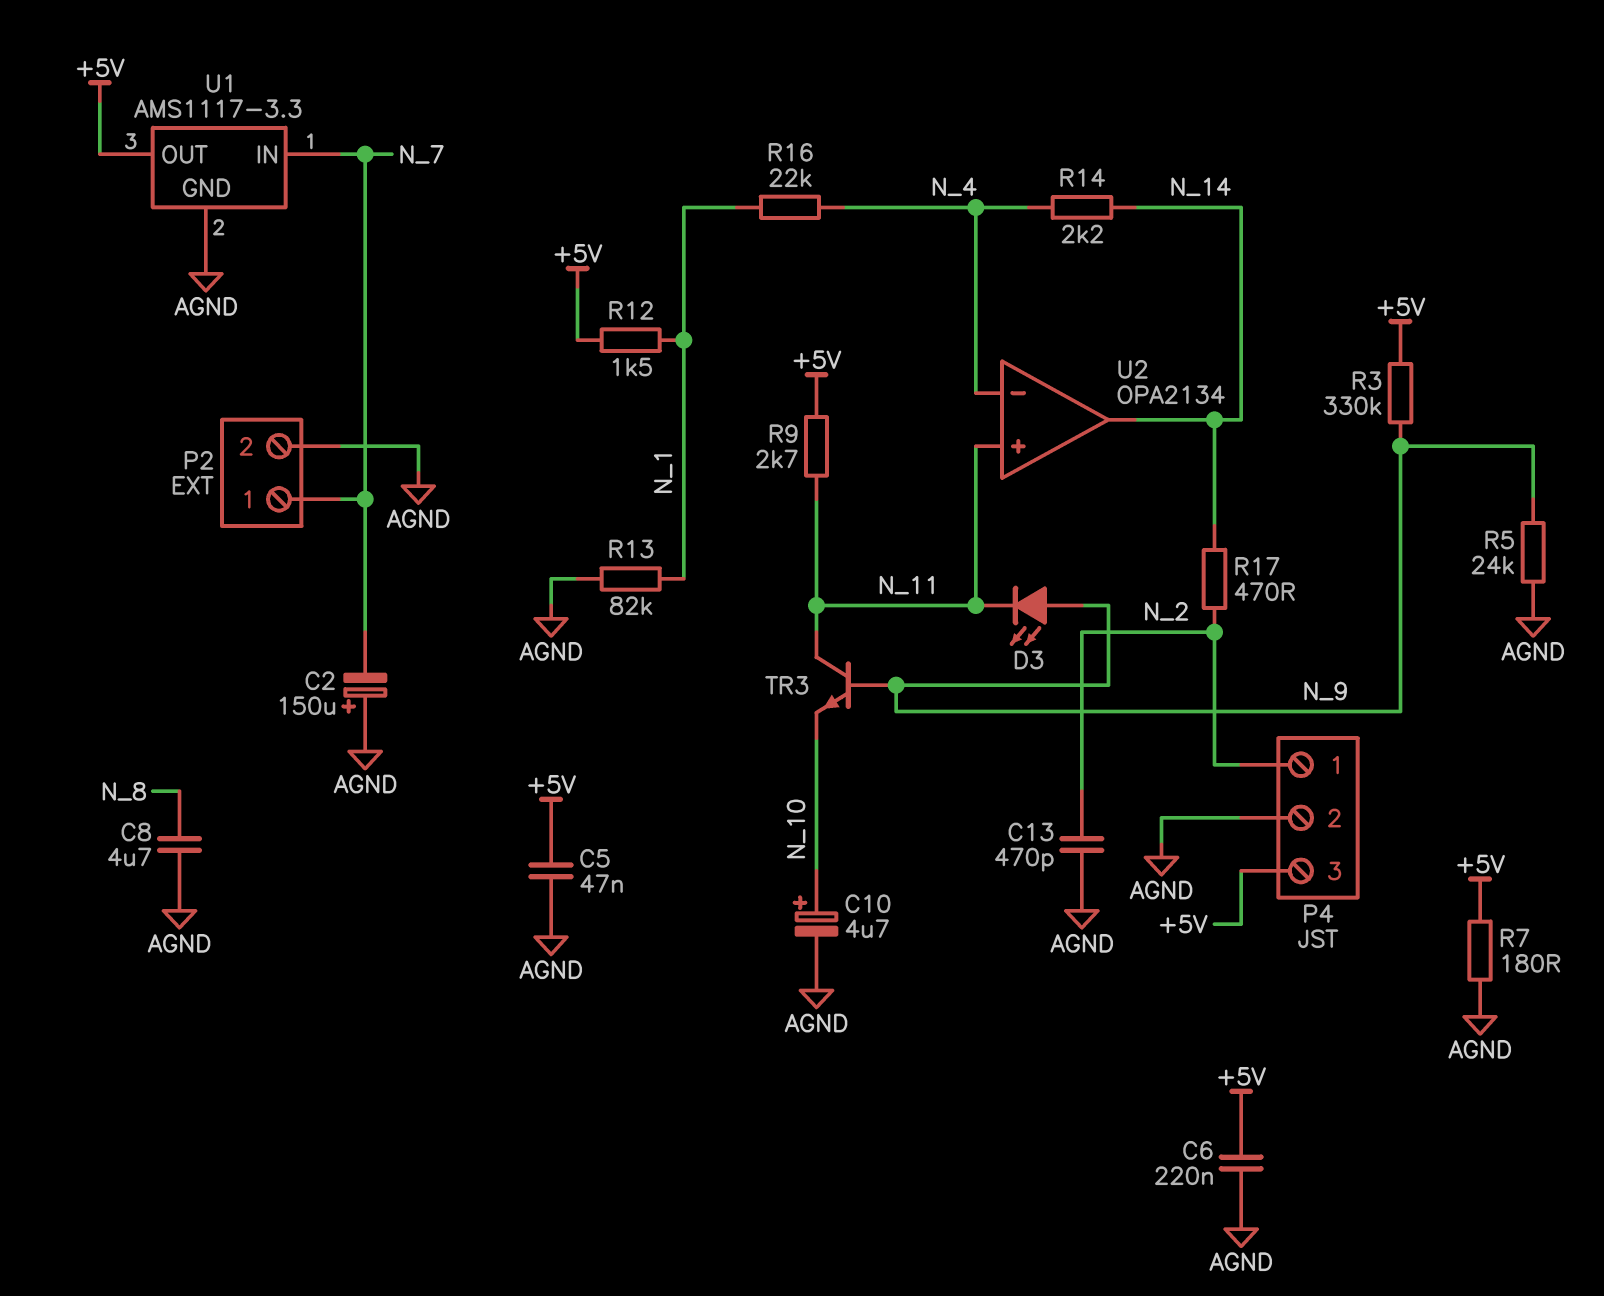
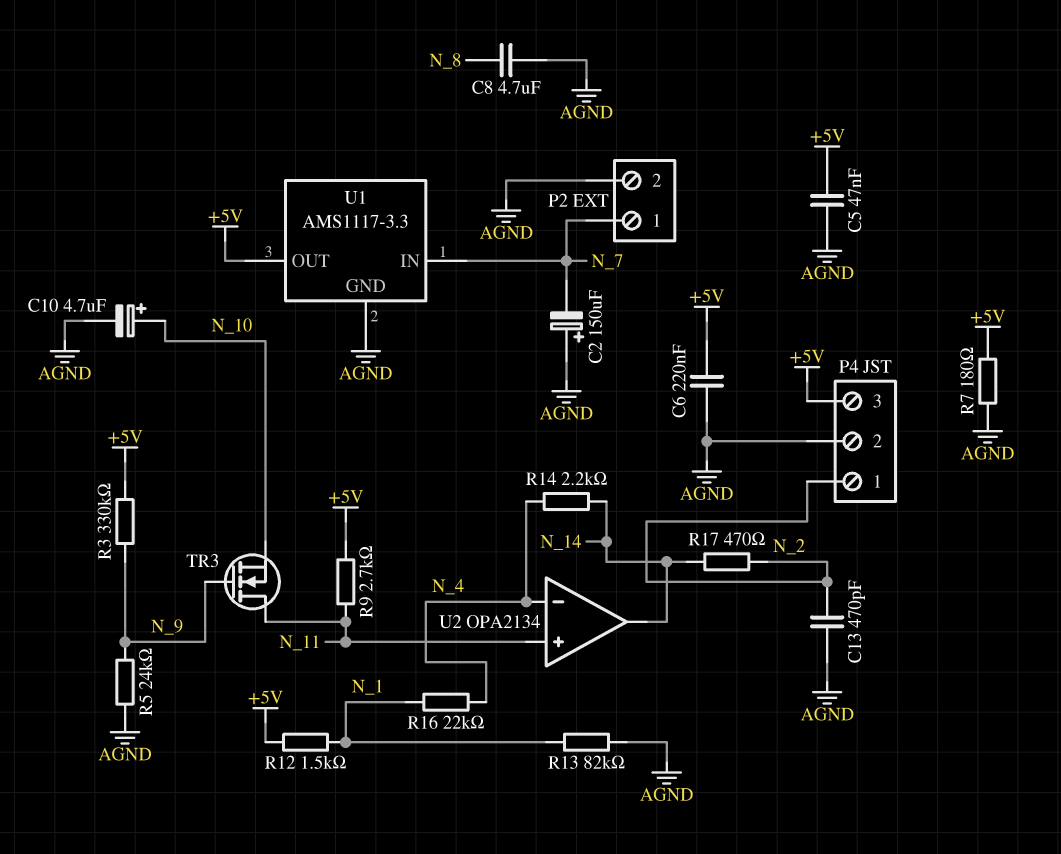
D3: LED (A N_9, K N_11) -> none
TR3: NPN (B N_9, C N_11, E N_10) -> NMOS (G N_9, D N_11, S N_10)

